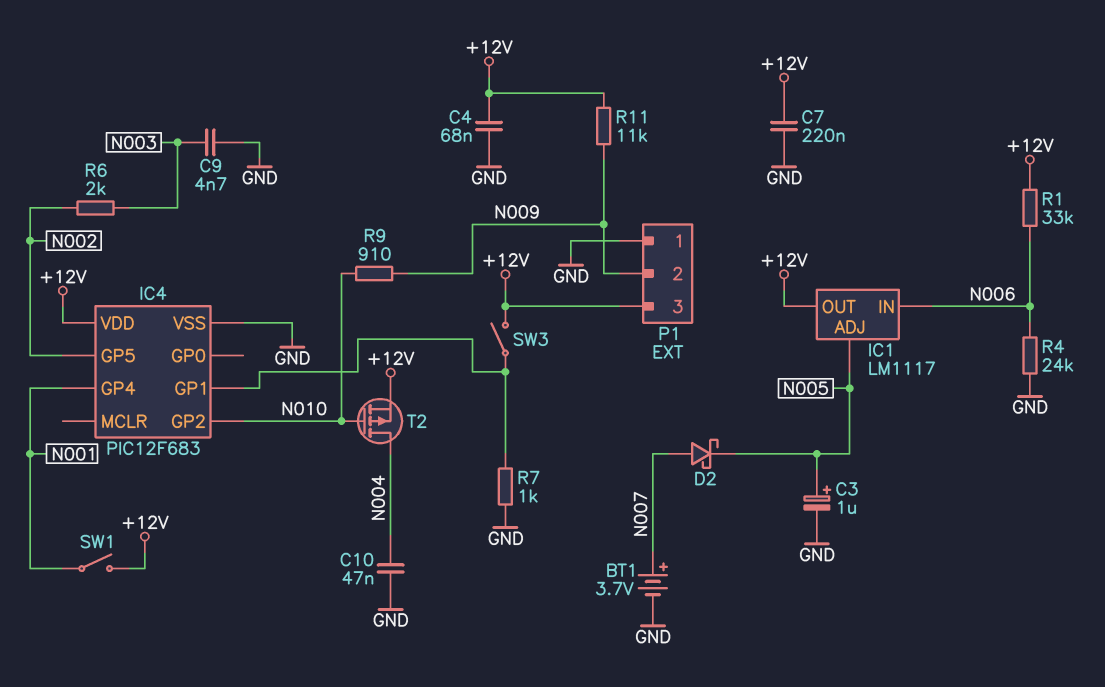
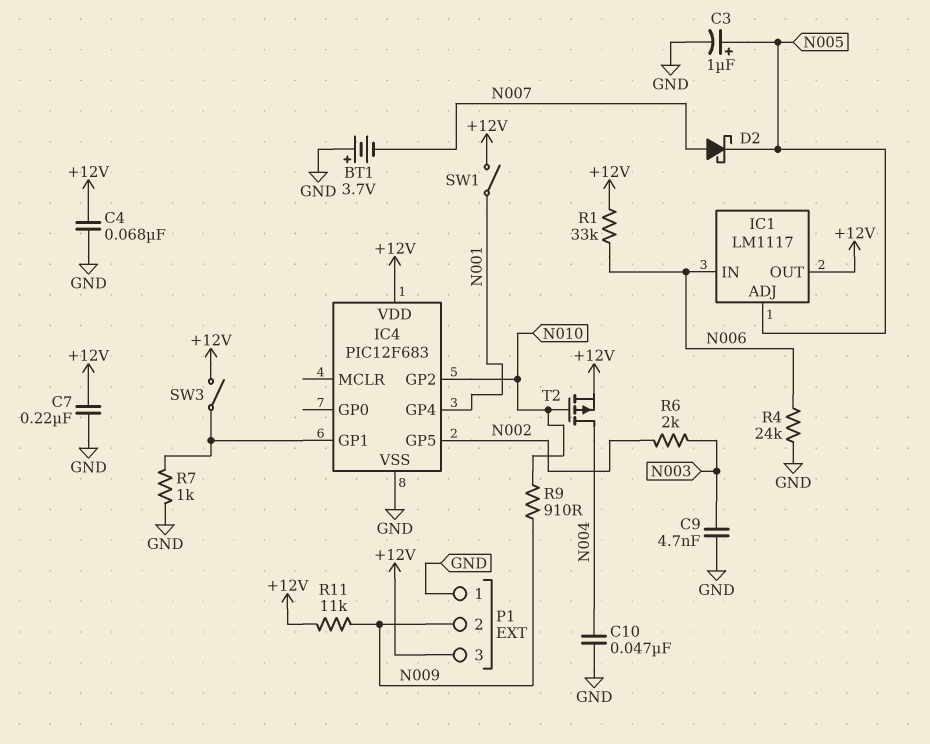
BT1: 3.7V (plus N007, minus GND) -> 3.7V (plus GND, minus N007)

